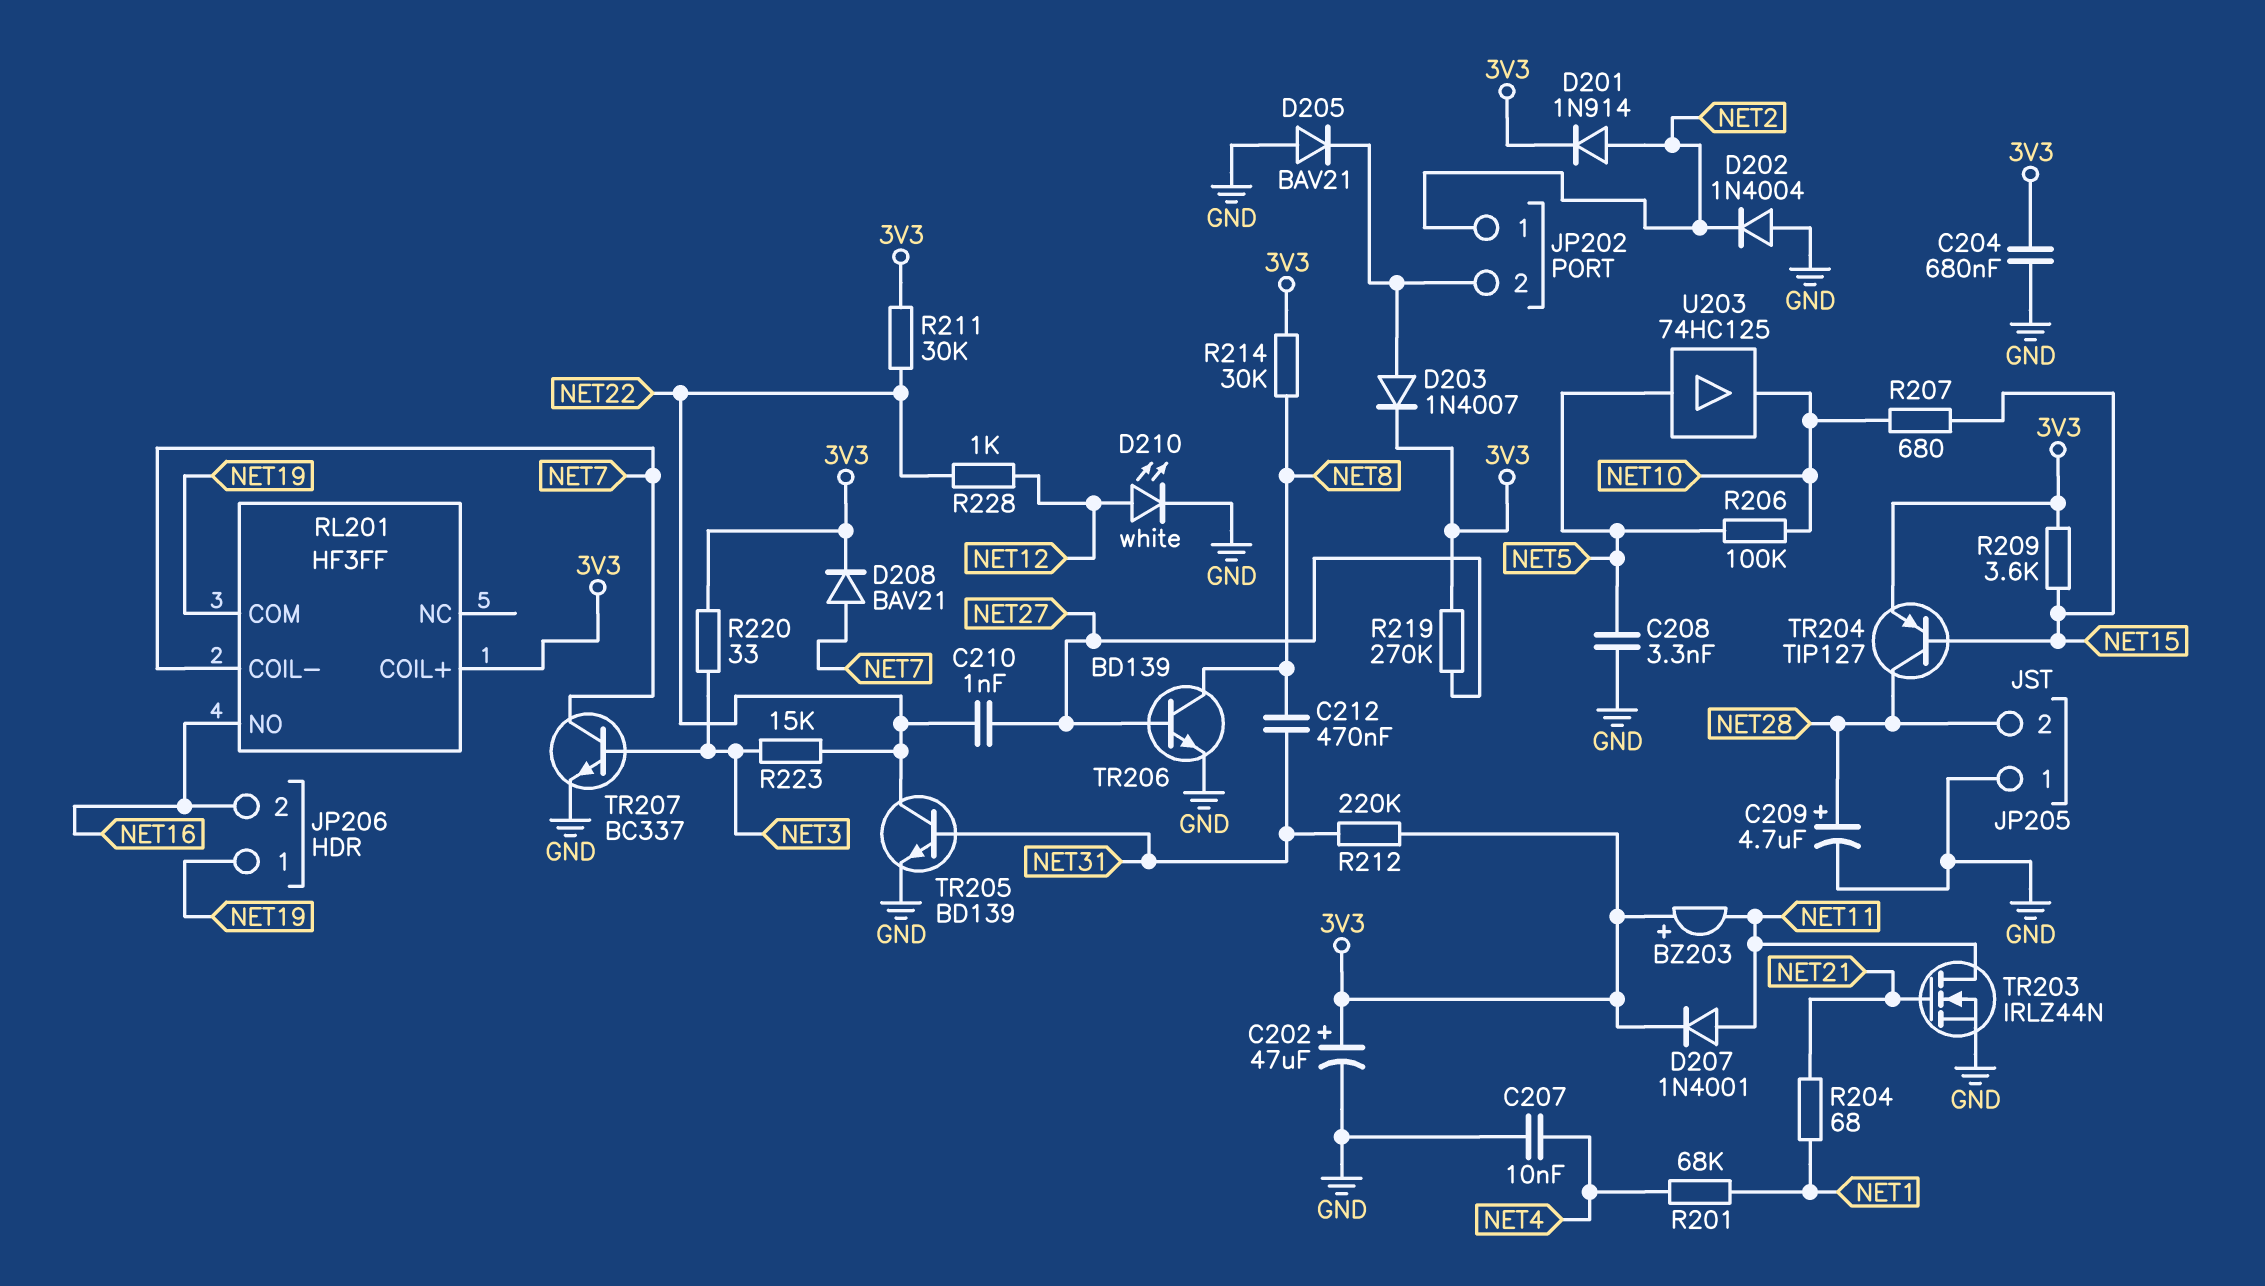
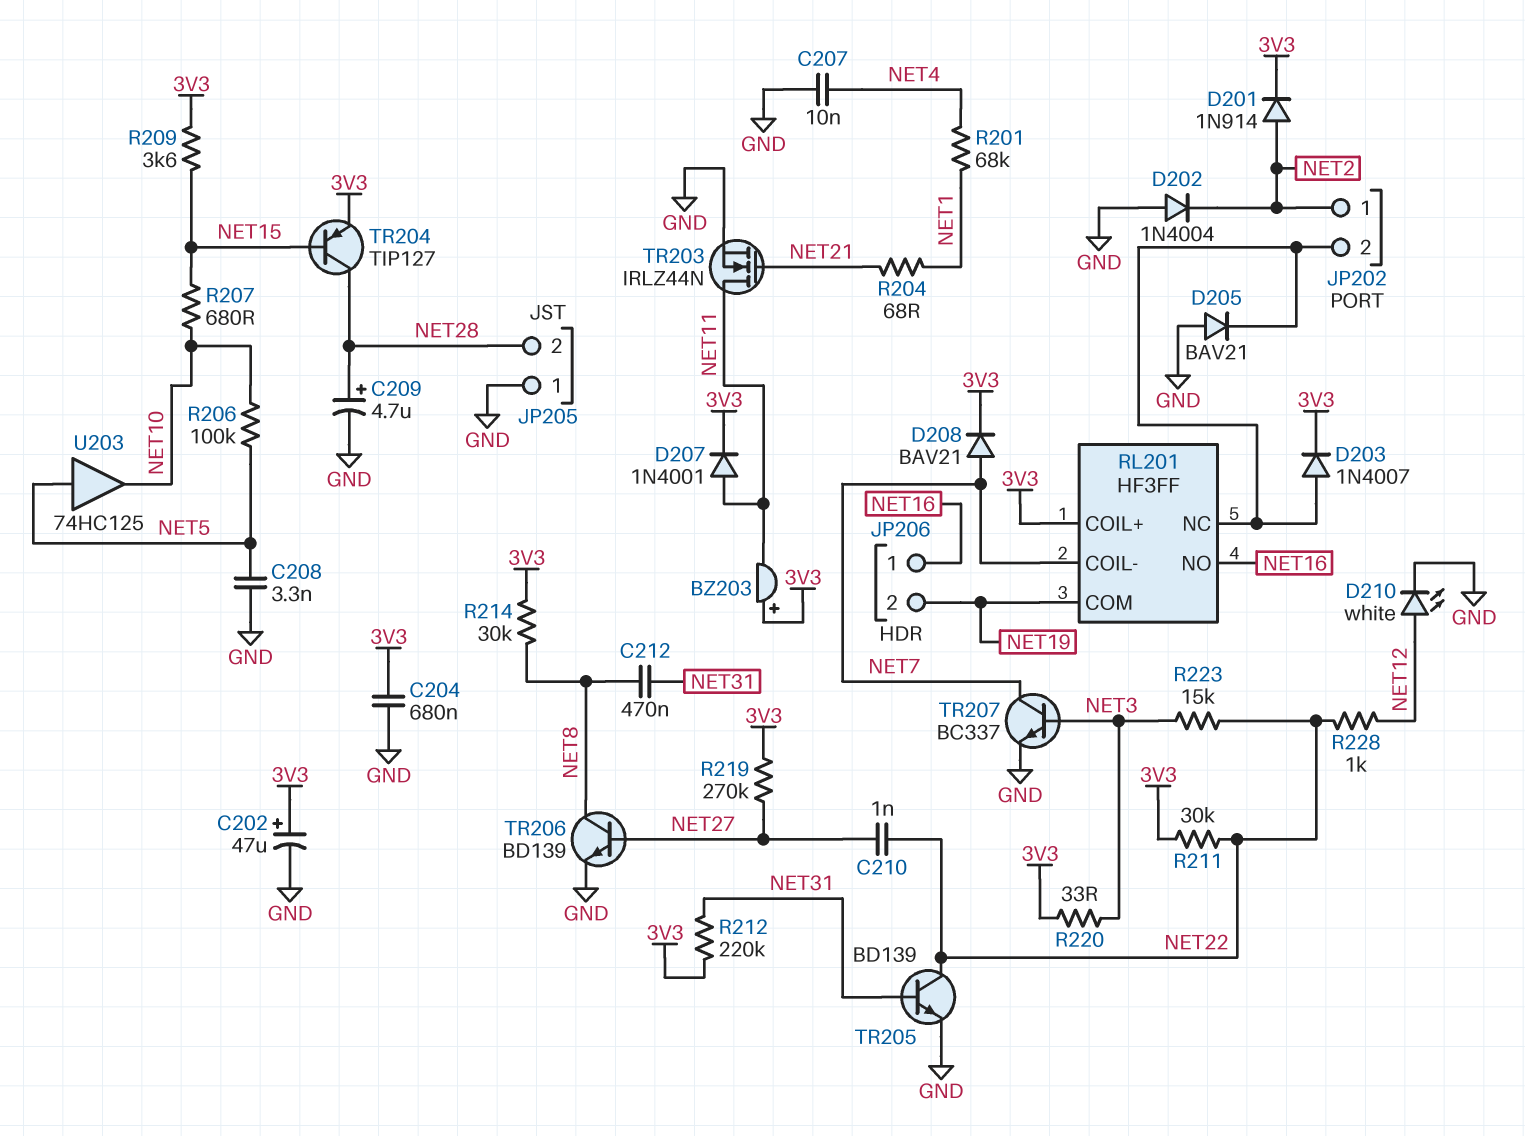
JP206 pin 1: NET19 -> NET16
JP206 pin 2: NET16 -> NET19
RL201 pin NC: none -> JP202/2

